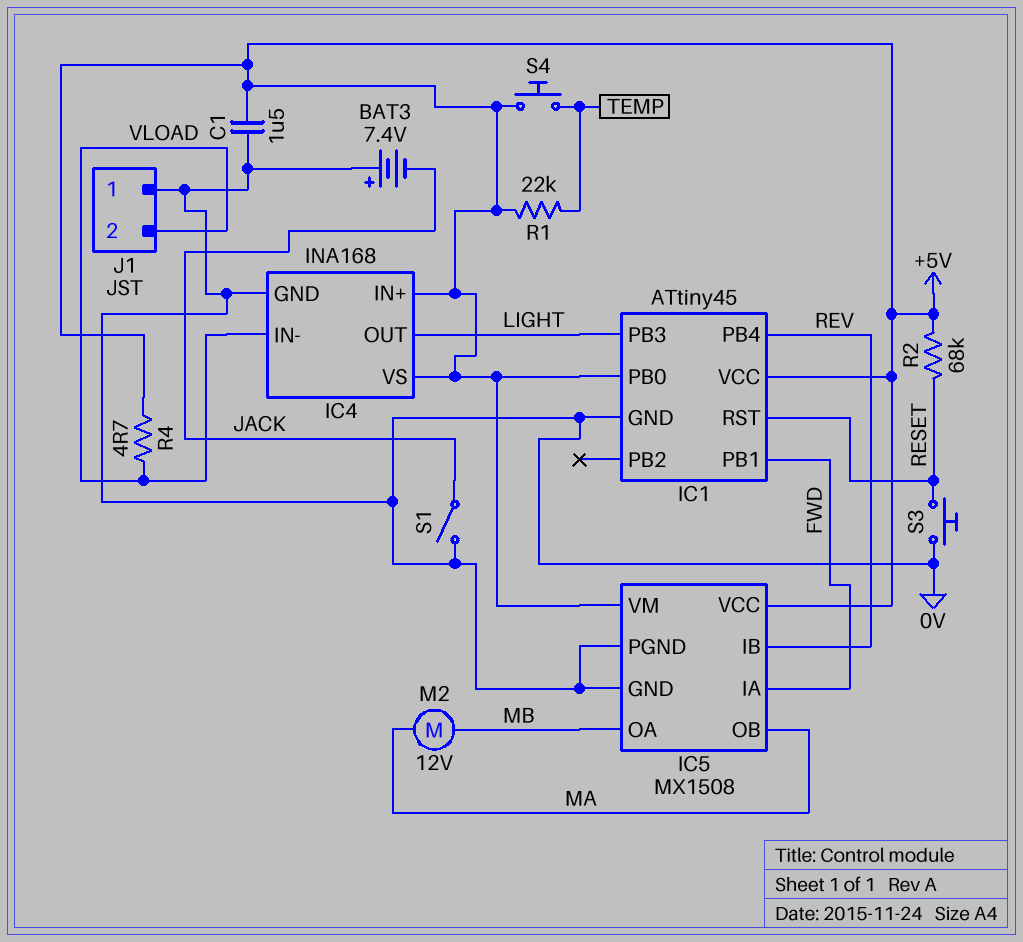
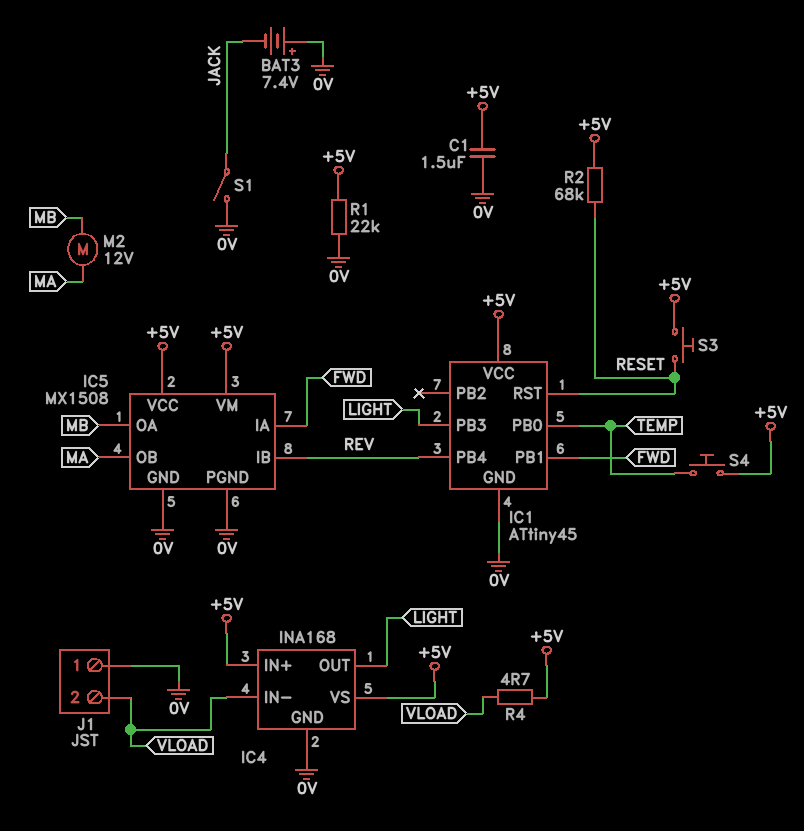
IC1 pin PB0: +5V -> TEMP
R1: 22k (+5V, TEMP) -> 22k (+5V, 0V)
S3: button (0V, RESET) -> button (+5V, RESET)

